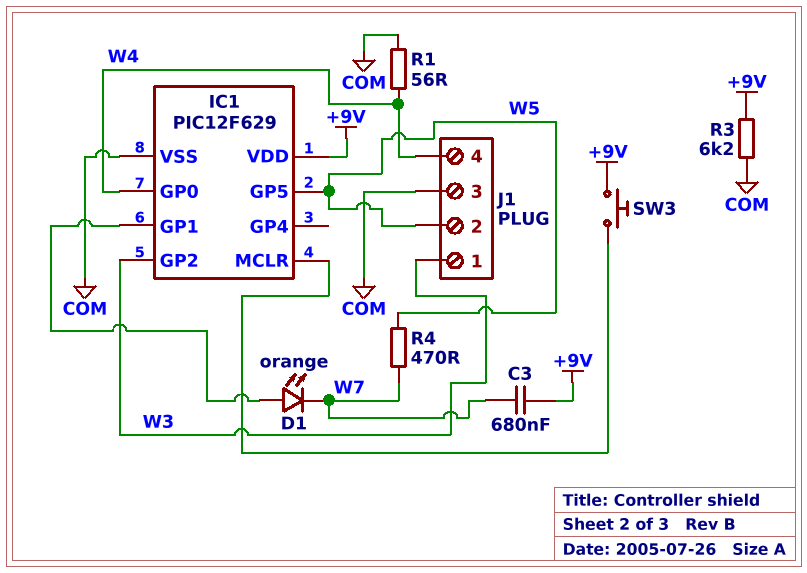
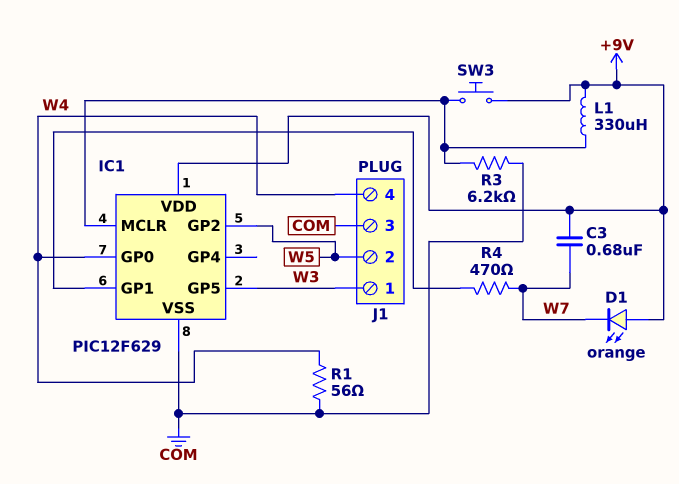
D1: LED orange (A IC1/GP1, K W7) -> LED orange (A +9V, K W7)
IC1 pin GP2: W3 -> W5
IC1 pin GP5: W5 -> W3
L1: none -> 330uH (+9V, IC1/MCLR)
R3: 6.2k (+9V, COM) -> 6.2k (COM, IC1/MCLR)
R4: 470 (W5, W7) -> 470 (IC1/GP1, W7)

